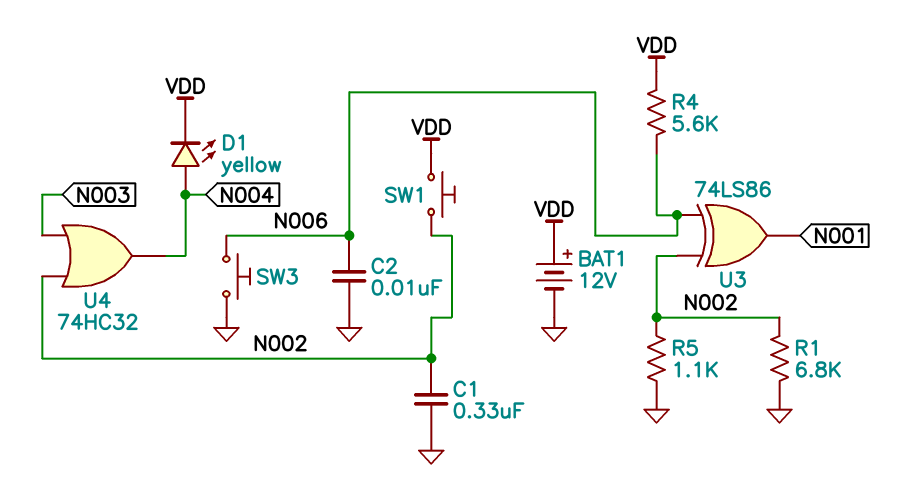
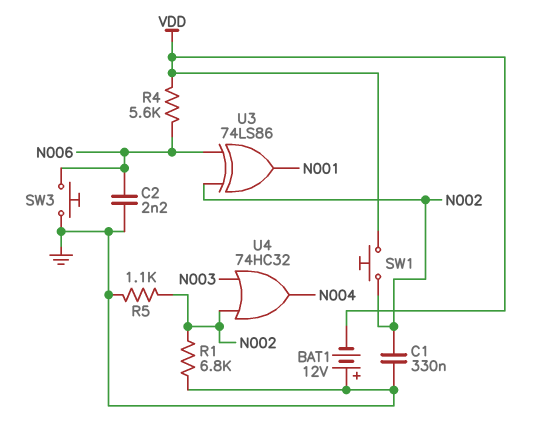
BAT1: 12V (plus VDD, minus GND) -> 12V (plus GND, minus VDD)
C2: 10nF (GND, N006) -> 2.2nF (GND, N006)
D1: LED yellow (A N004, K VDD) -> none

